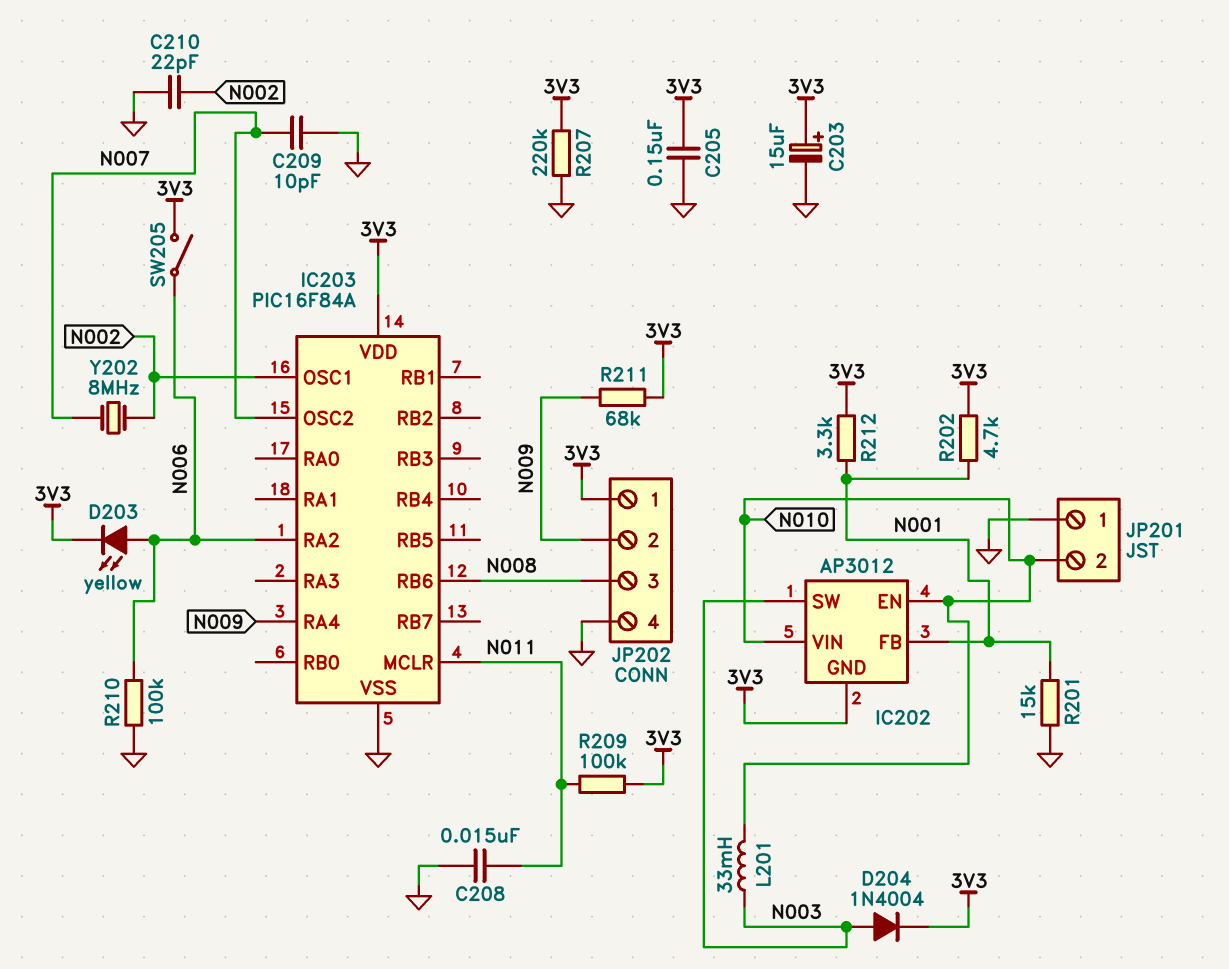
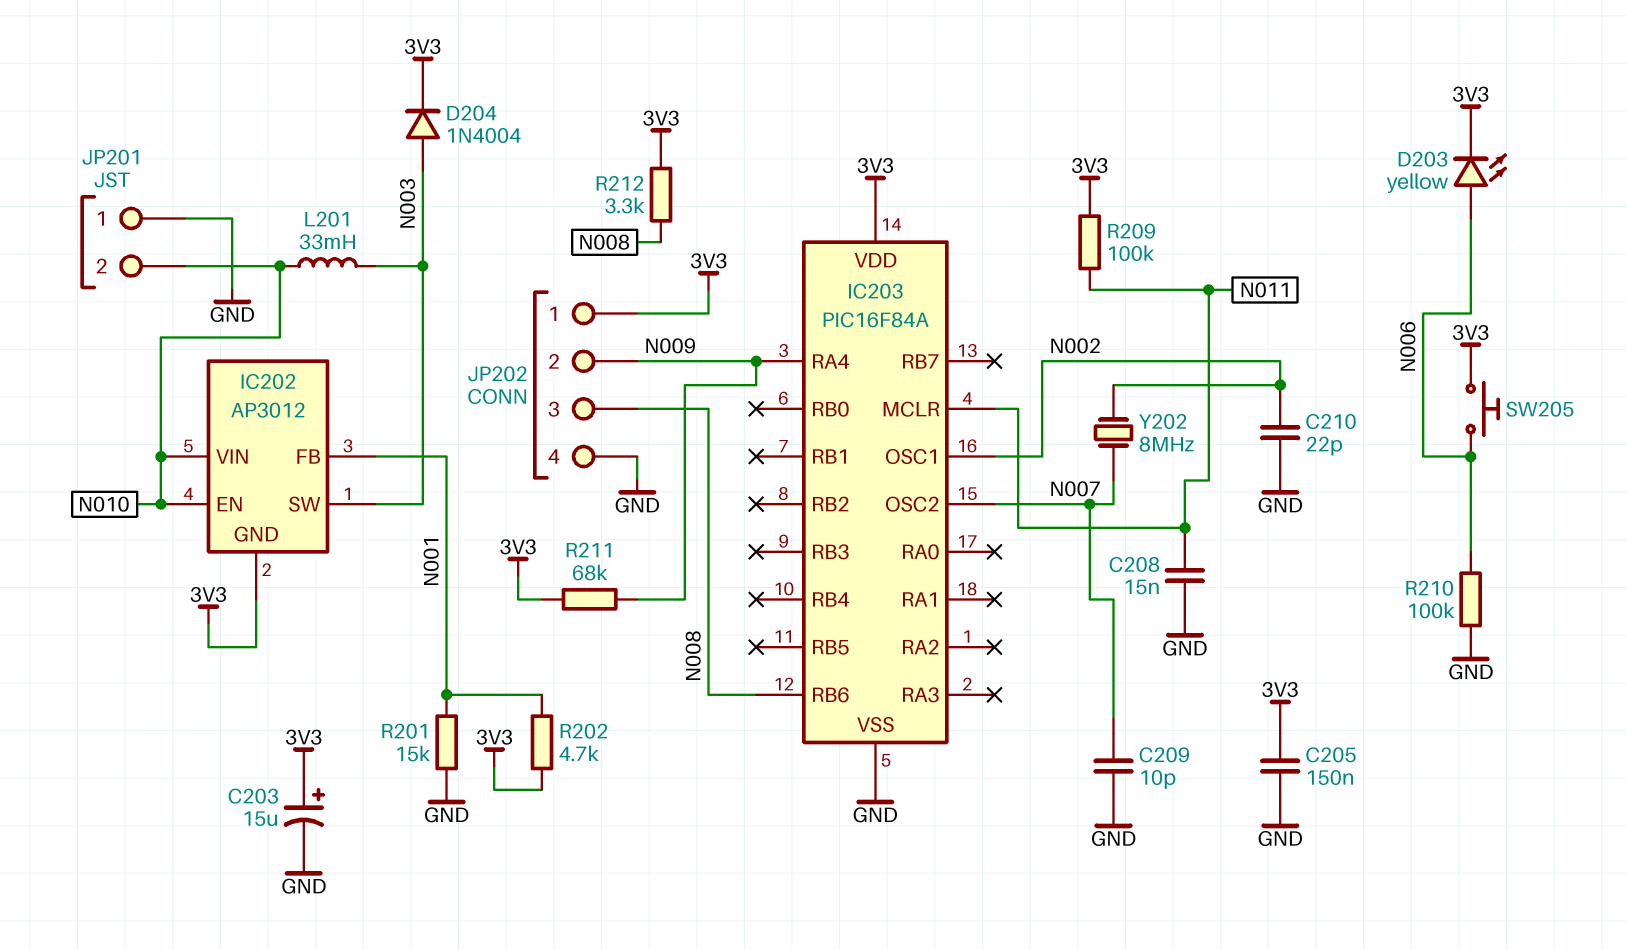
IC203 pin RA2: N006 -> none
R207: 220k (3V3, GND) -> none
R212: 3.3k (3V3, N001) -> 3.3k (3V3, N008)
SW205: switch (3V3, N006) -> button (3V3, N006)

